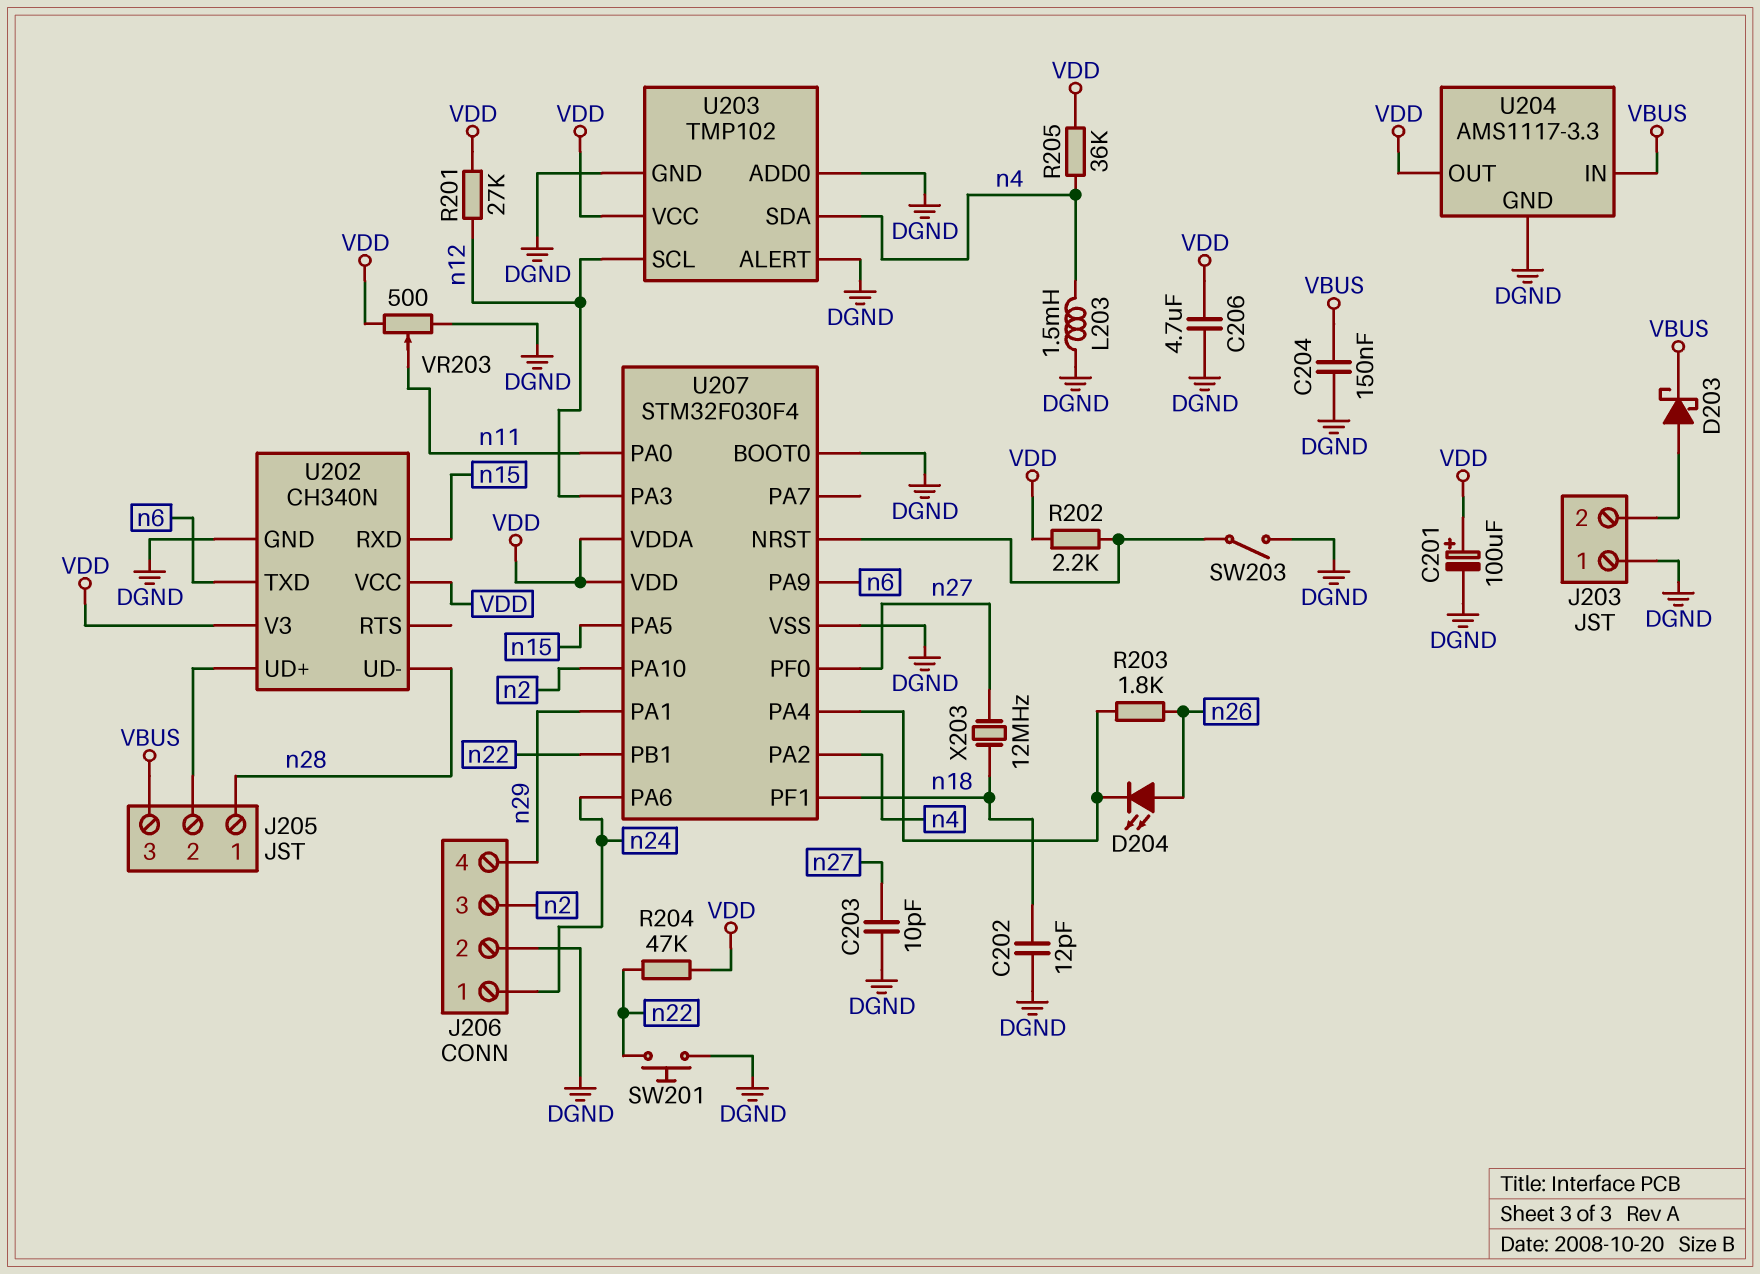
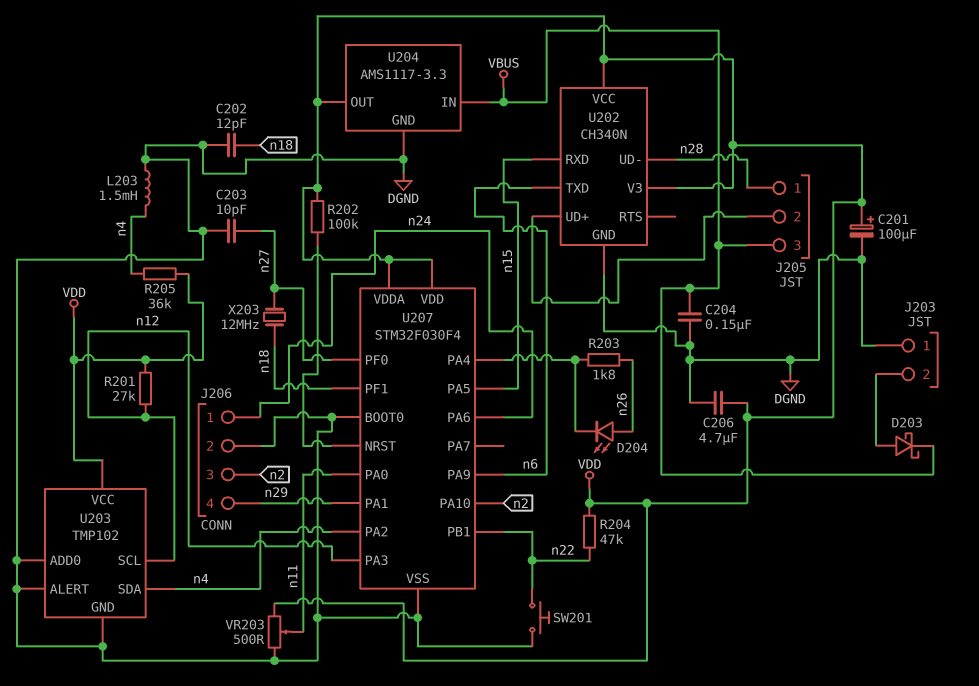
R202: 2.2k (U207/NRST, VDD) -> 100k (U207/NRST, VDD)
SW203: switch (DGND, U207/NRST) -> none

